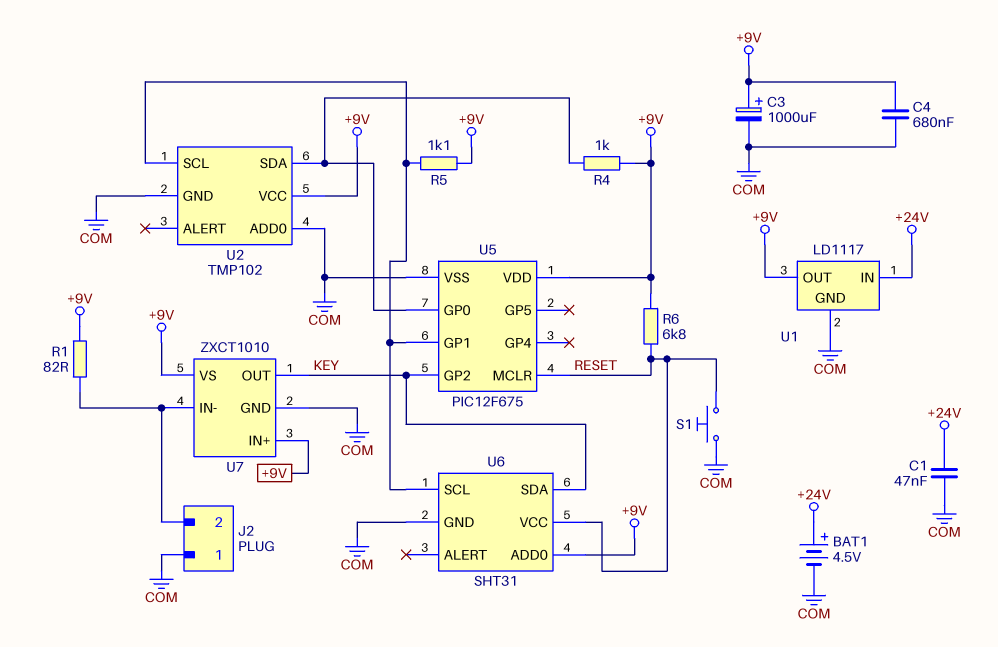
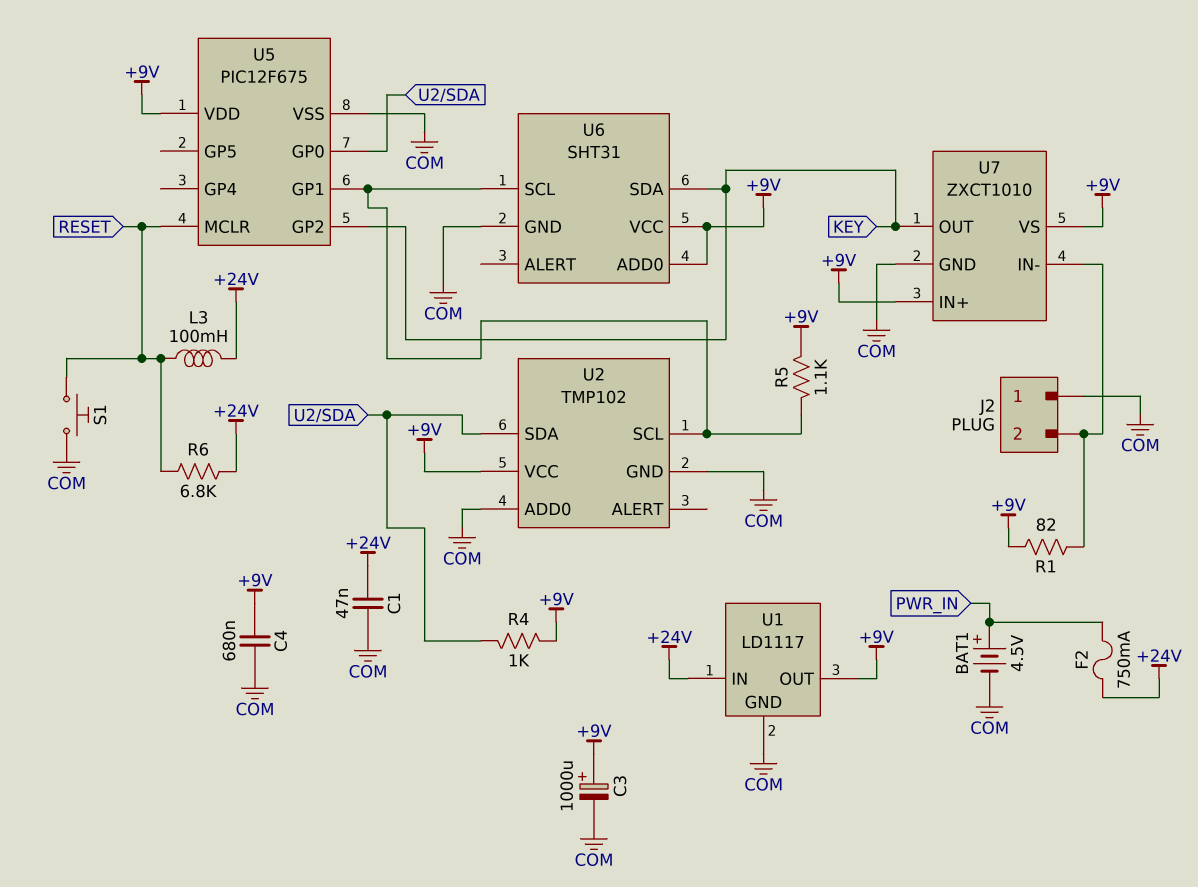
BAT1: 4.5V (plus +24V, minus COM) -> 4.5V (plus PWR_IN, minus COM)
F2: none -> 750mA (+24V, PWR_IN)
L3: none -> 100mH (+24V, RESET)
R6: 6.8k (+9V, RESET) -> 6.8k (+24V, RESET)
U6 pin VCC: RESET -> +9V

